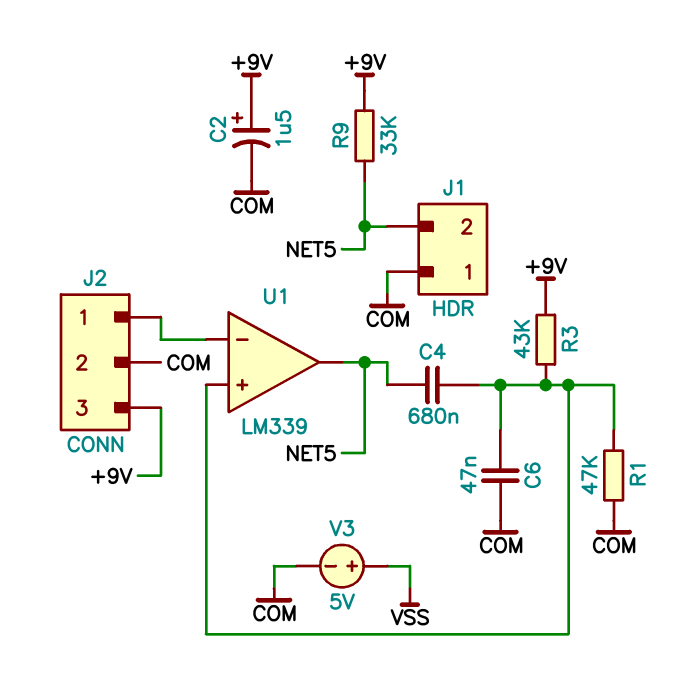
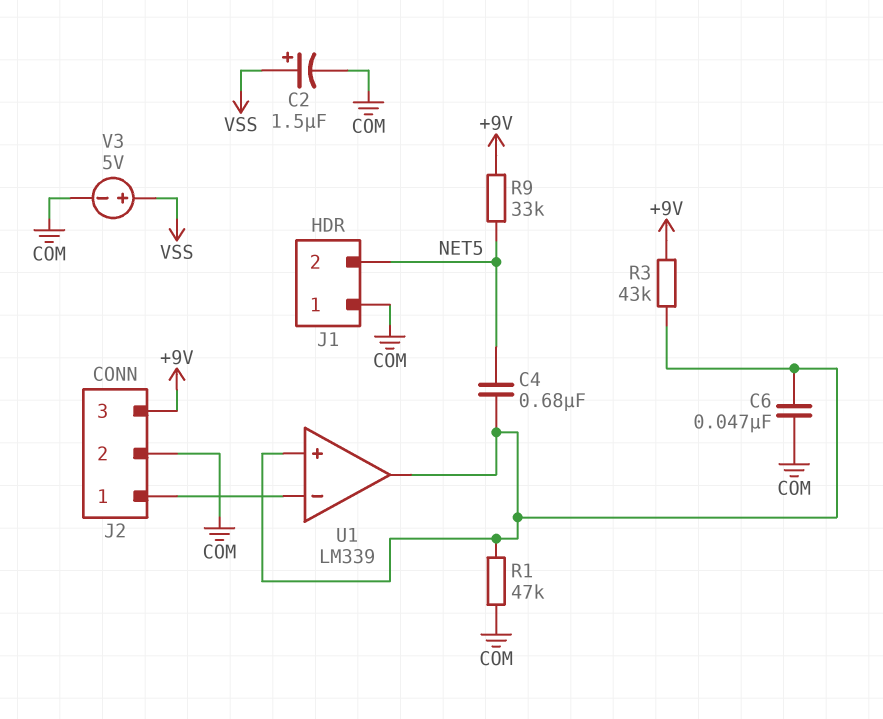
C2: 1.5uF (plus +9V, minus COM) -> 1.5uF (plus VSS, minus COM)
U1 pin out: NET5 -> U1/in+

